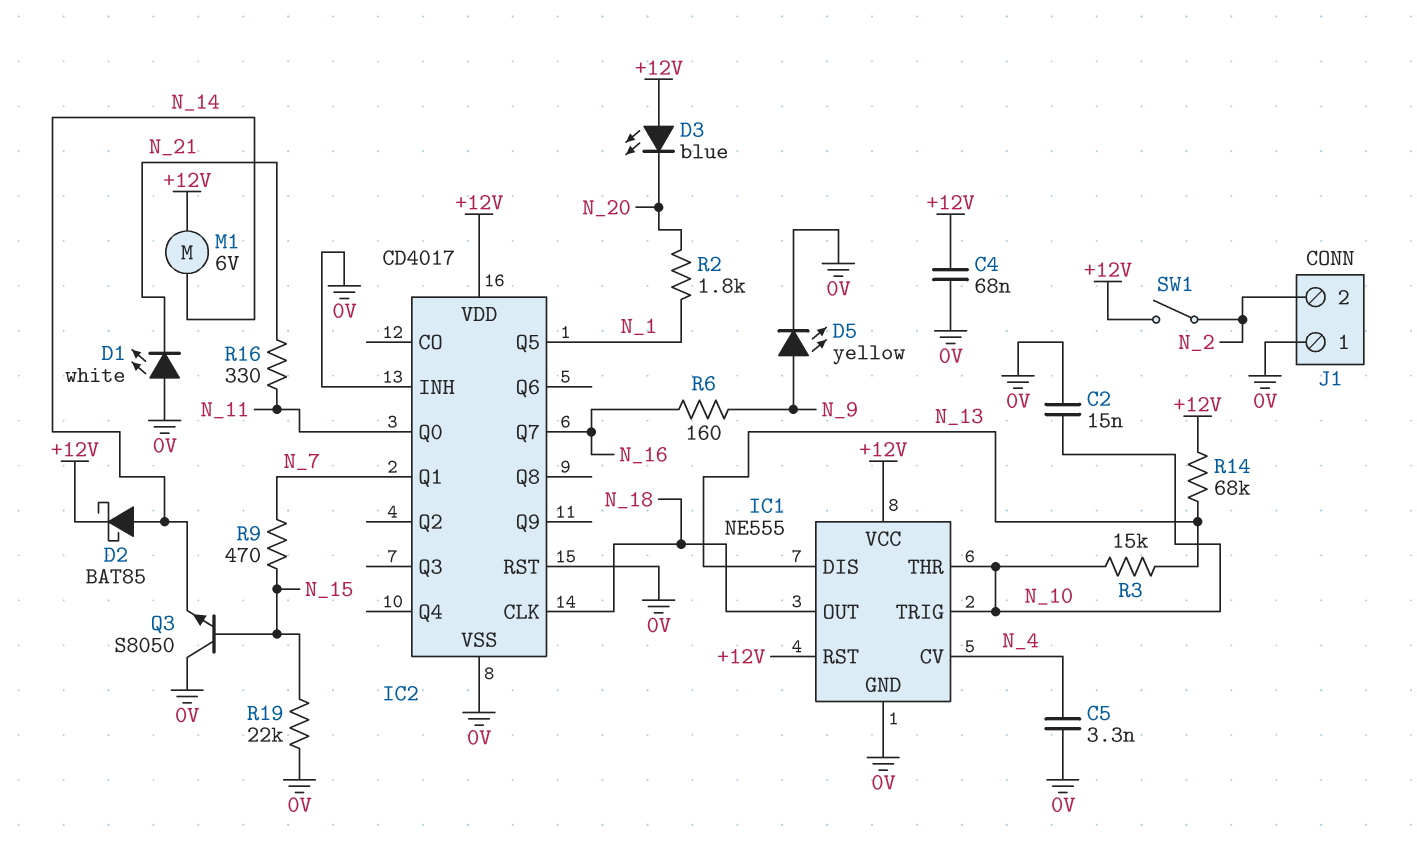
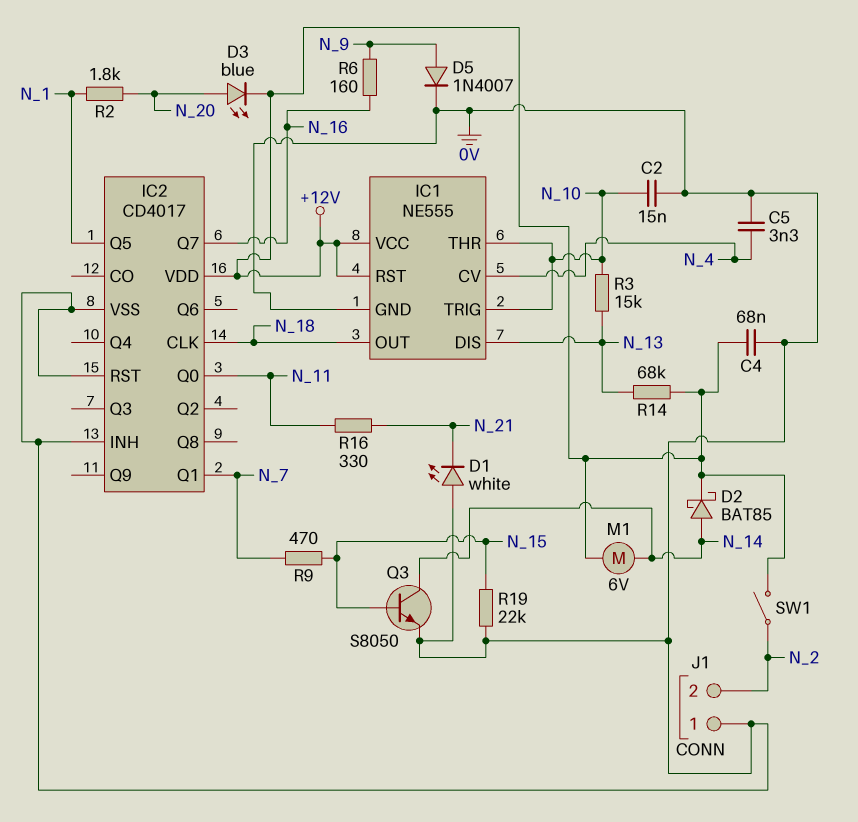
D3: LED blue (A +12V, K N_20) -> LED blue (A N_20, K +12V)
D5: LED yellow (A N_9, K 0V) -> diode 1N4007 (A N_9, K 0V)
Q3: NPN S8050 (B N_15, C 0V, E N_14) -> NPN S8050 (B N_15, C N_14, E 0V)

